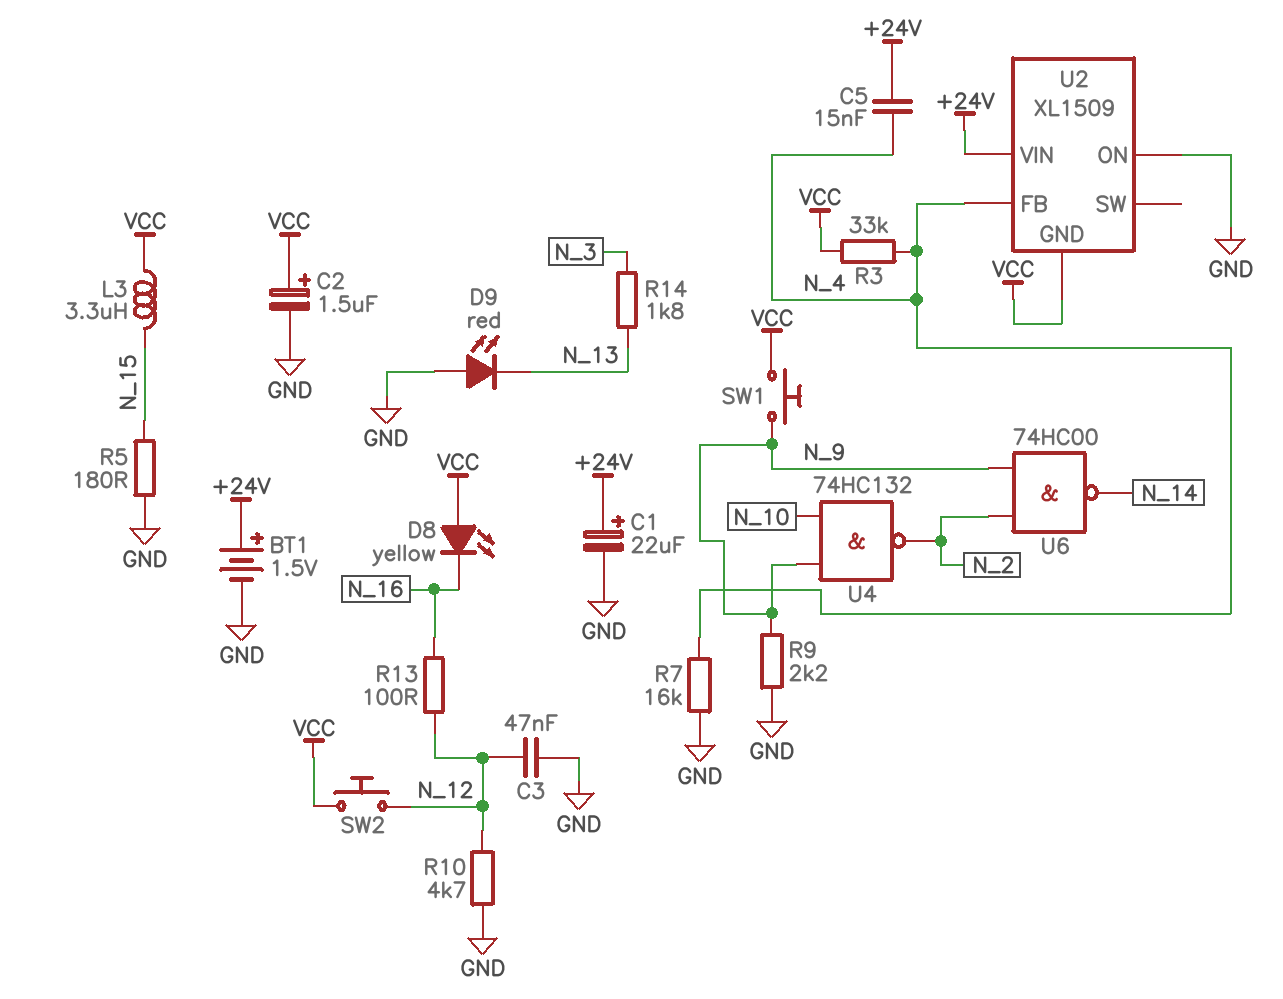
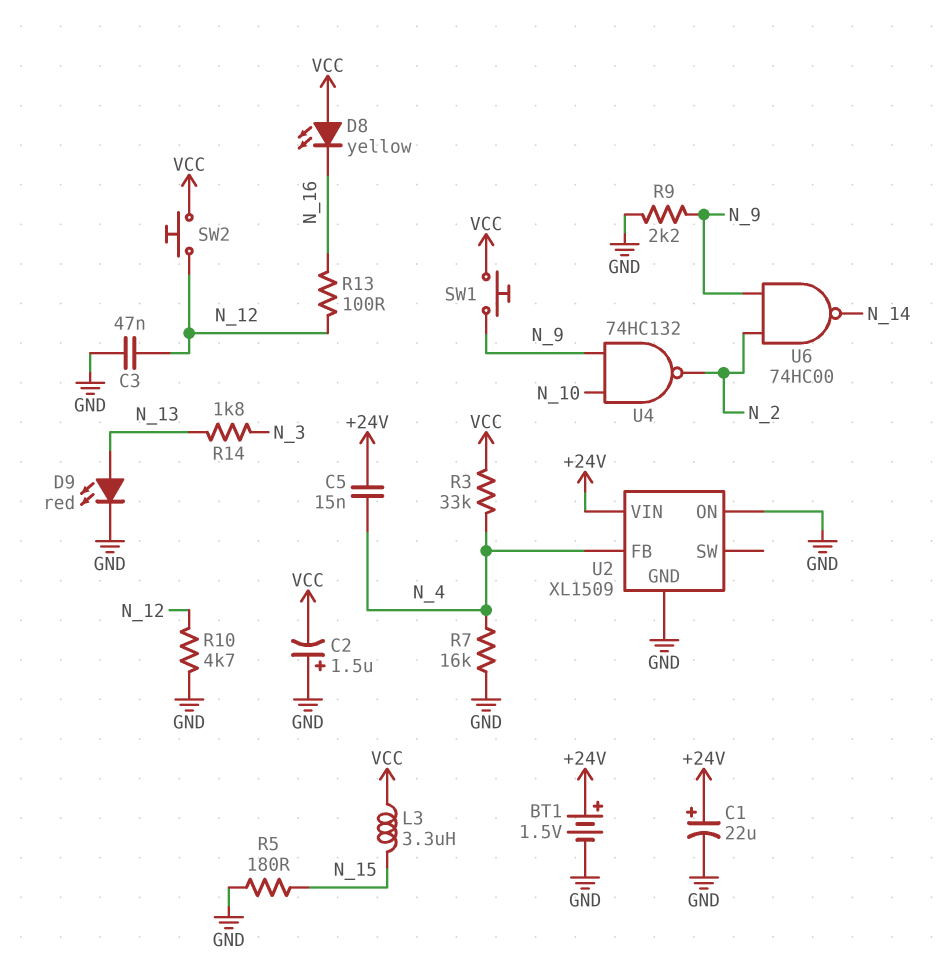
C2: 1.5uF (plus VCC, minus GND) -> 1.5uF (plus GND, minus VCC)
D9: LED red (A GND, K N_13) -> LED red (A N_13, K GND)
U2 pin GND: VCC -> GND

